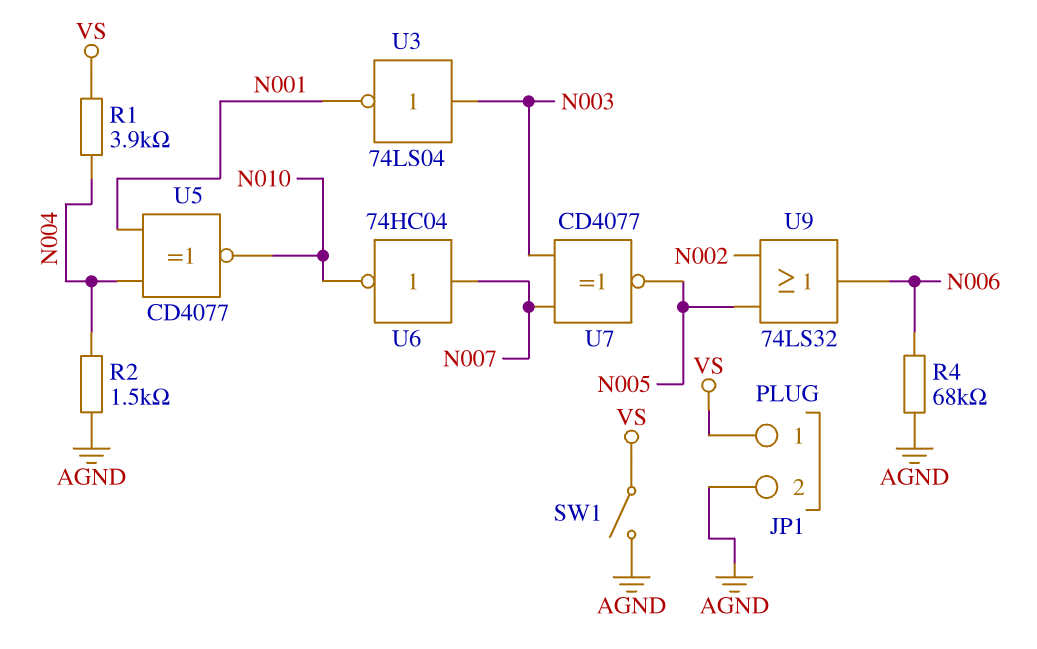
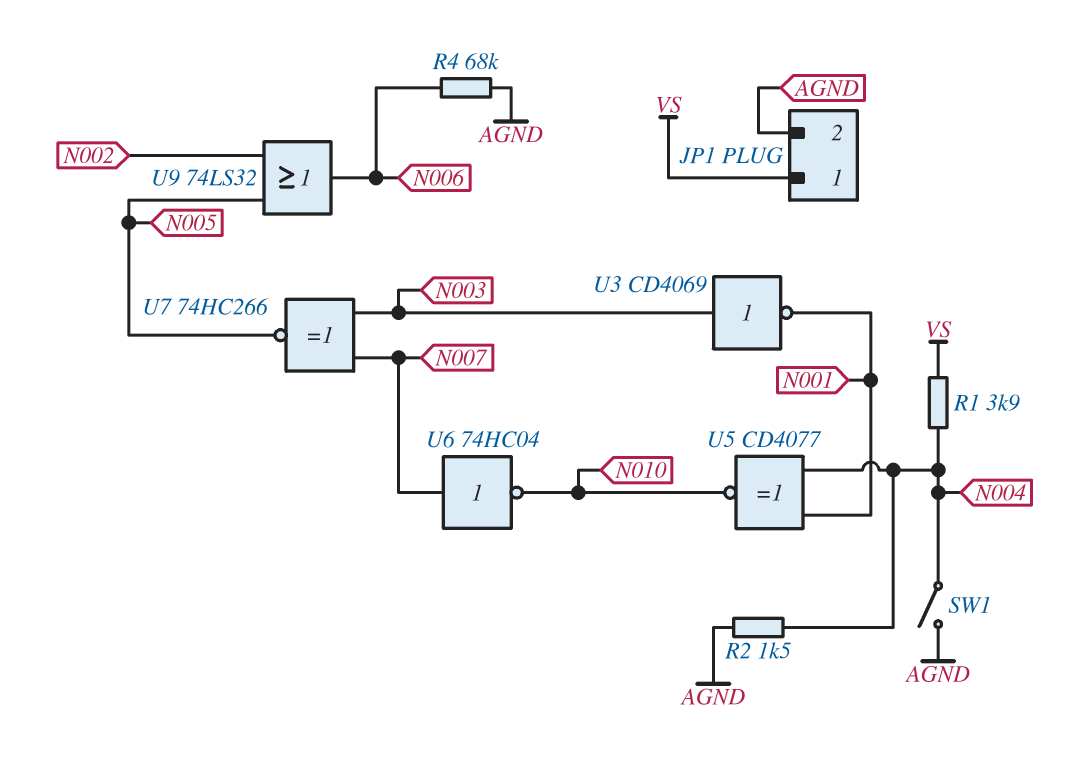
SW1: switch (AGND, VS) -> switch (AGND, N004)
U3: NOT 74LS04 (in N003, out N001) -> NOT CD4069 (in N003, out N001)
U7: XNOR CD4077 (in N003, in N007, out N005) -> XNOR 74HC266 (in N003, in N007, out N005)

